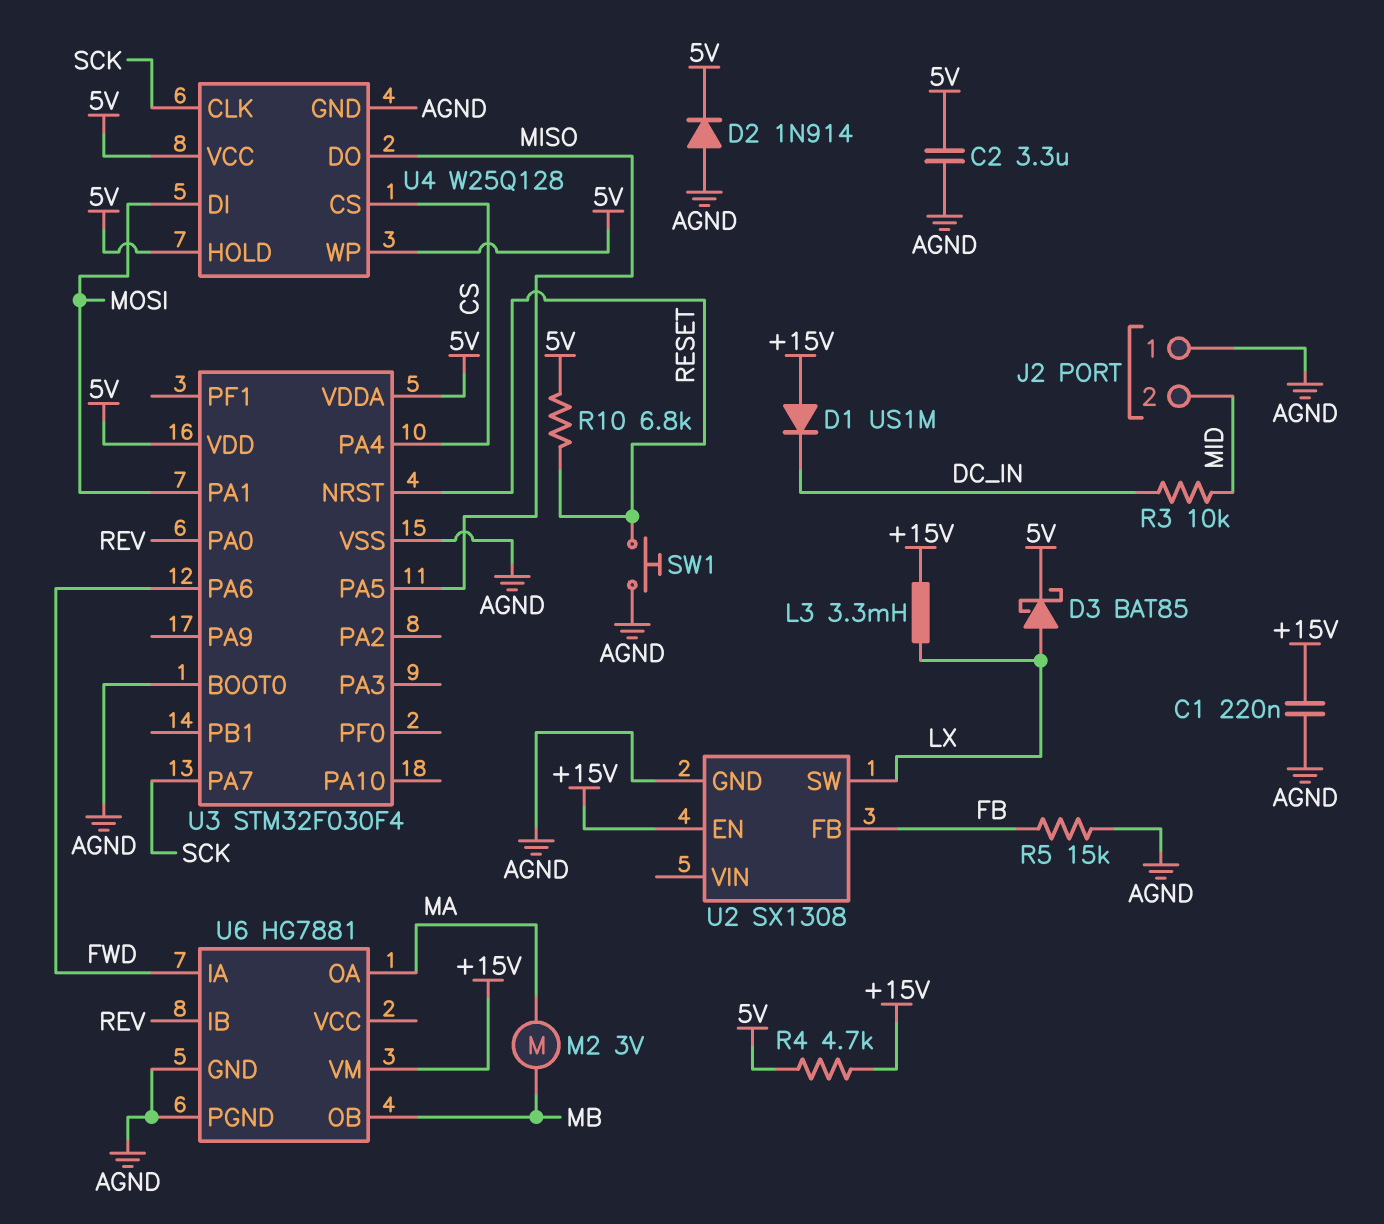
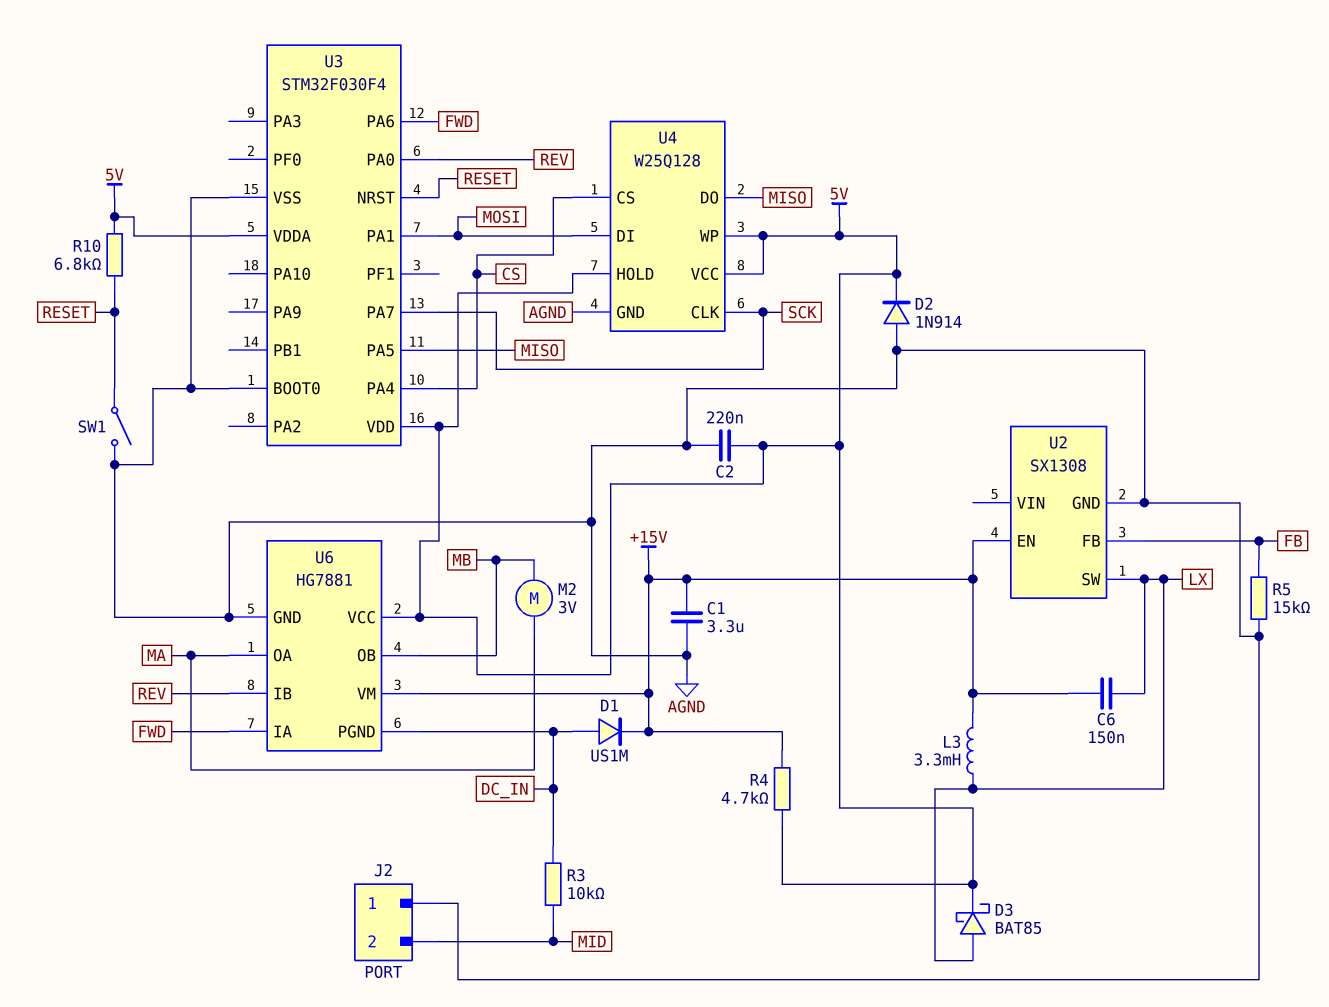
C1: 220nF (+15V, AGND) -> 3.3uF (+15V, AGND)
C2: 3.3uF (5V, AGND) -> 220nF (5V, AGND)
C6: none -> 150nF (+15V, LX)
D1: diode US1M (A +15V, K DC_IN) -> diode US1M (A DC_IN, K +15V)
SW1: button (AGND, RESET) -> switch (AGND, RESET)
U6 pin PGND: AGND -> DC_IN
U6 pin VCC: none -> 5V

